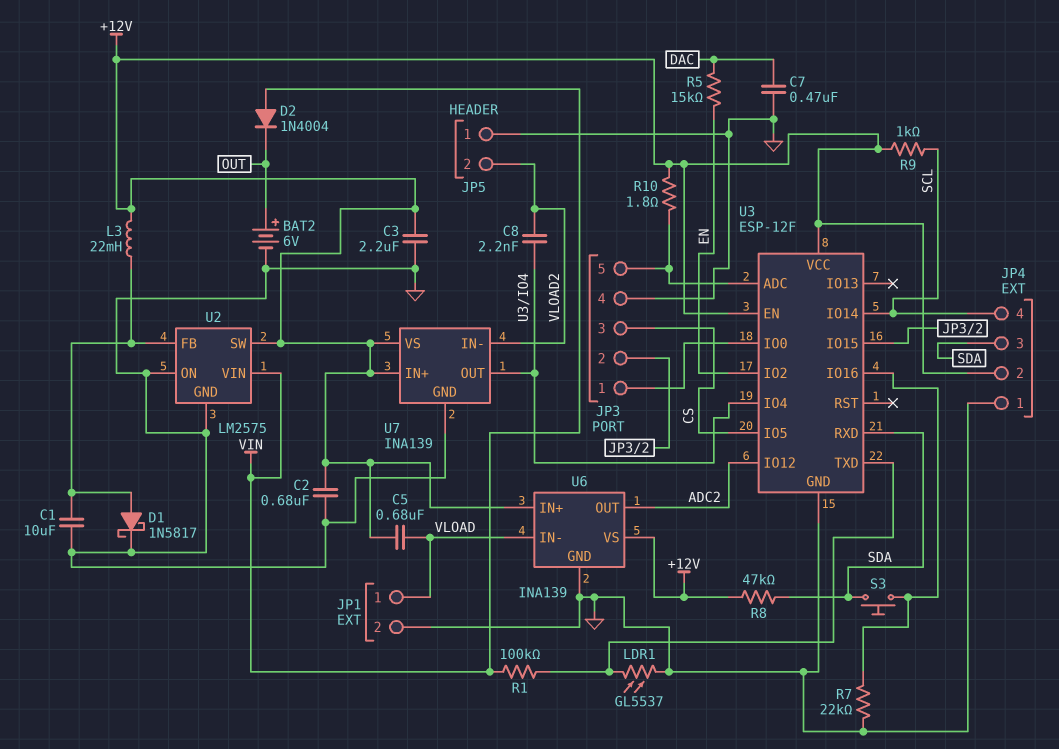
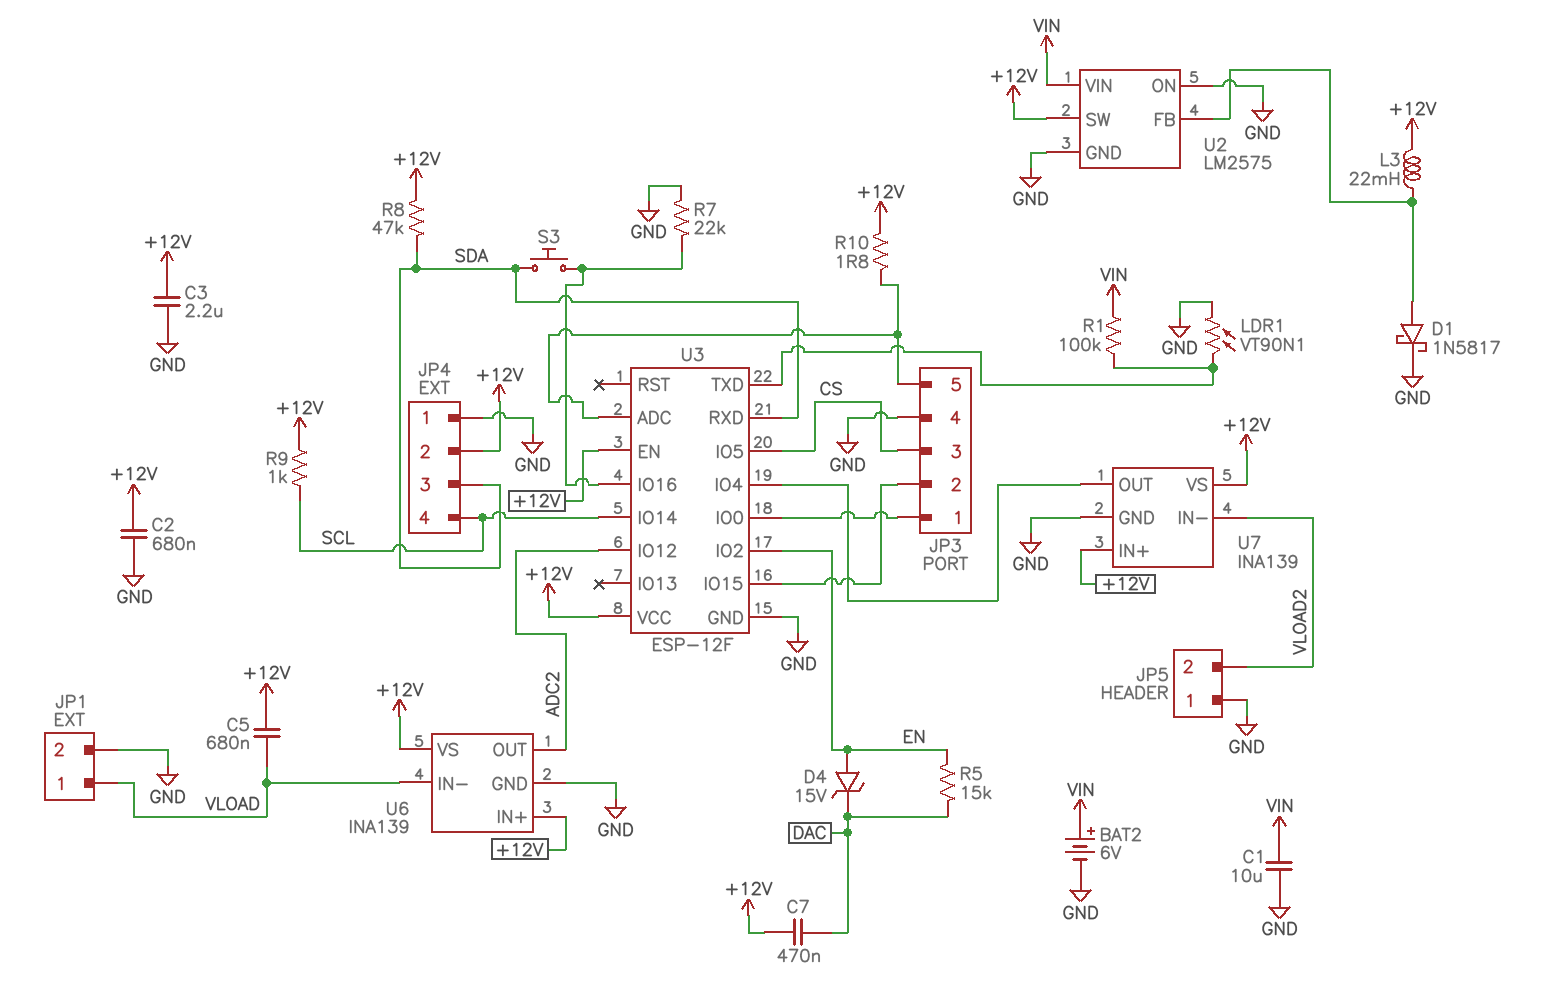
BAT2: 6V (plus OUT, minus GND) -> 6V (plus VIN, minus GND)
C1: 10uF (GND, U2/FB) -> 10uF (GND, VIN)
C7: 470nF (DAC, GND) -> 470nF (+12V, DAC)
C8: 2.2nF (U3/IO4, VLOAD2) -> none
D2: diode 1N4004 (A VIN, K OUT) -> none
D4: none -> zener 15V (A EN, K DAC)
LDR1: GL5537 (GND, U3/TXD) -> VT90N1 (GND, U3/TXD)

